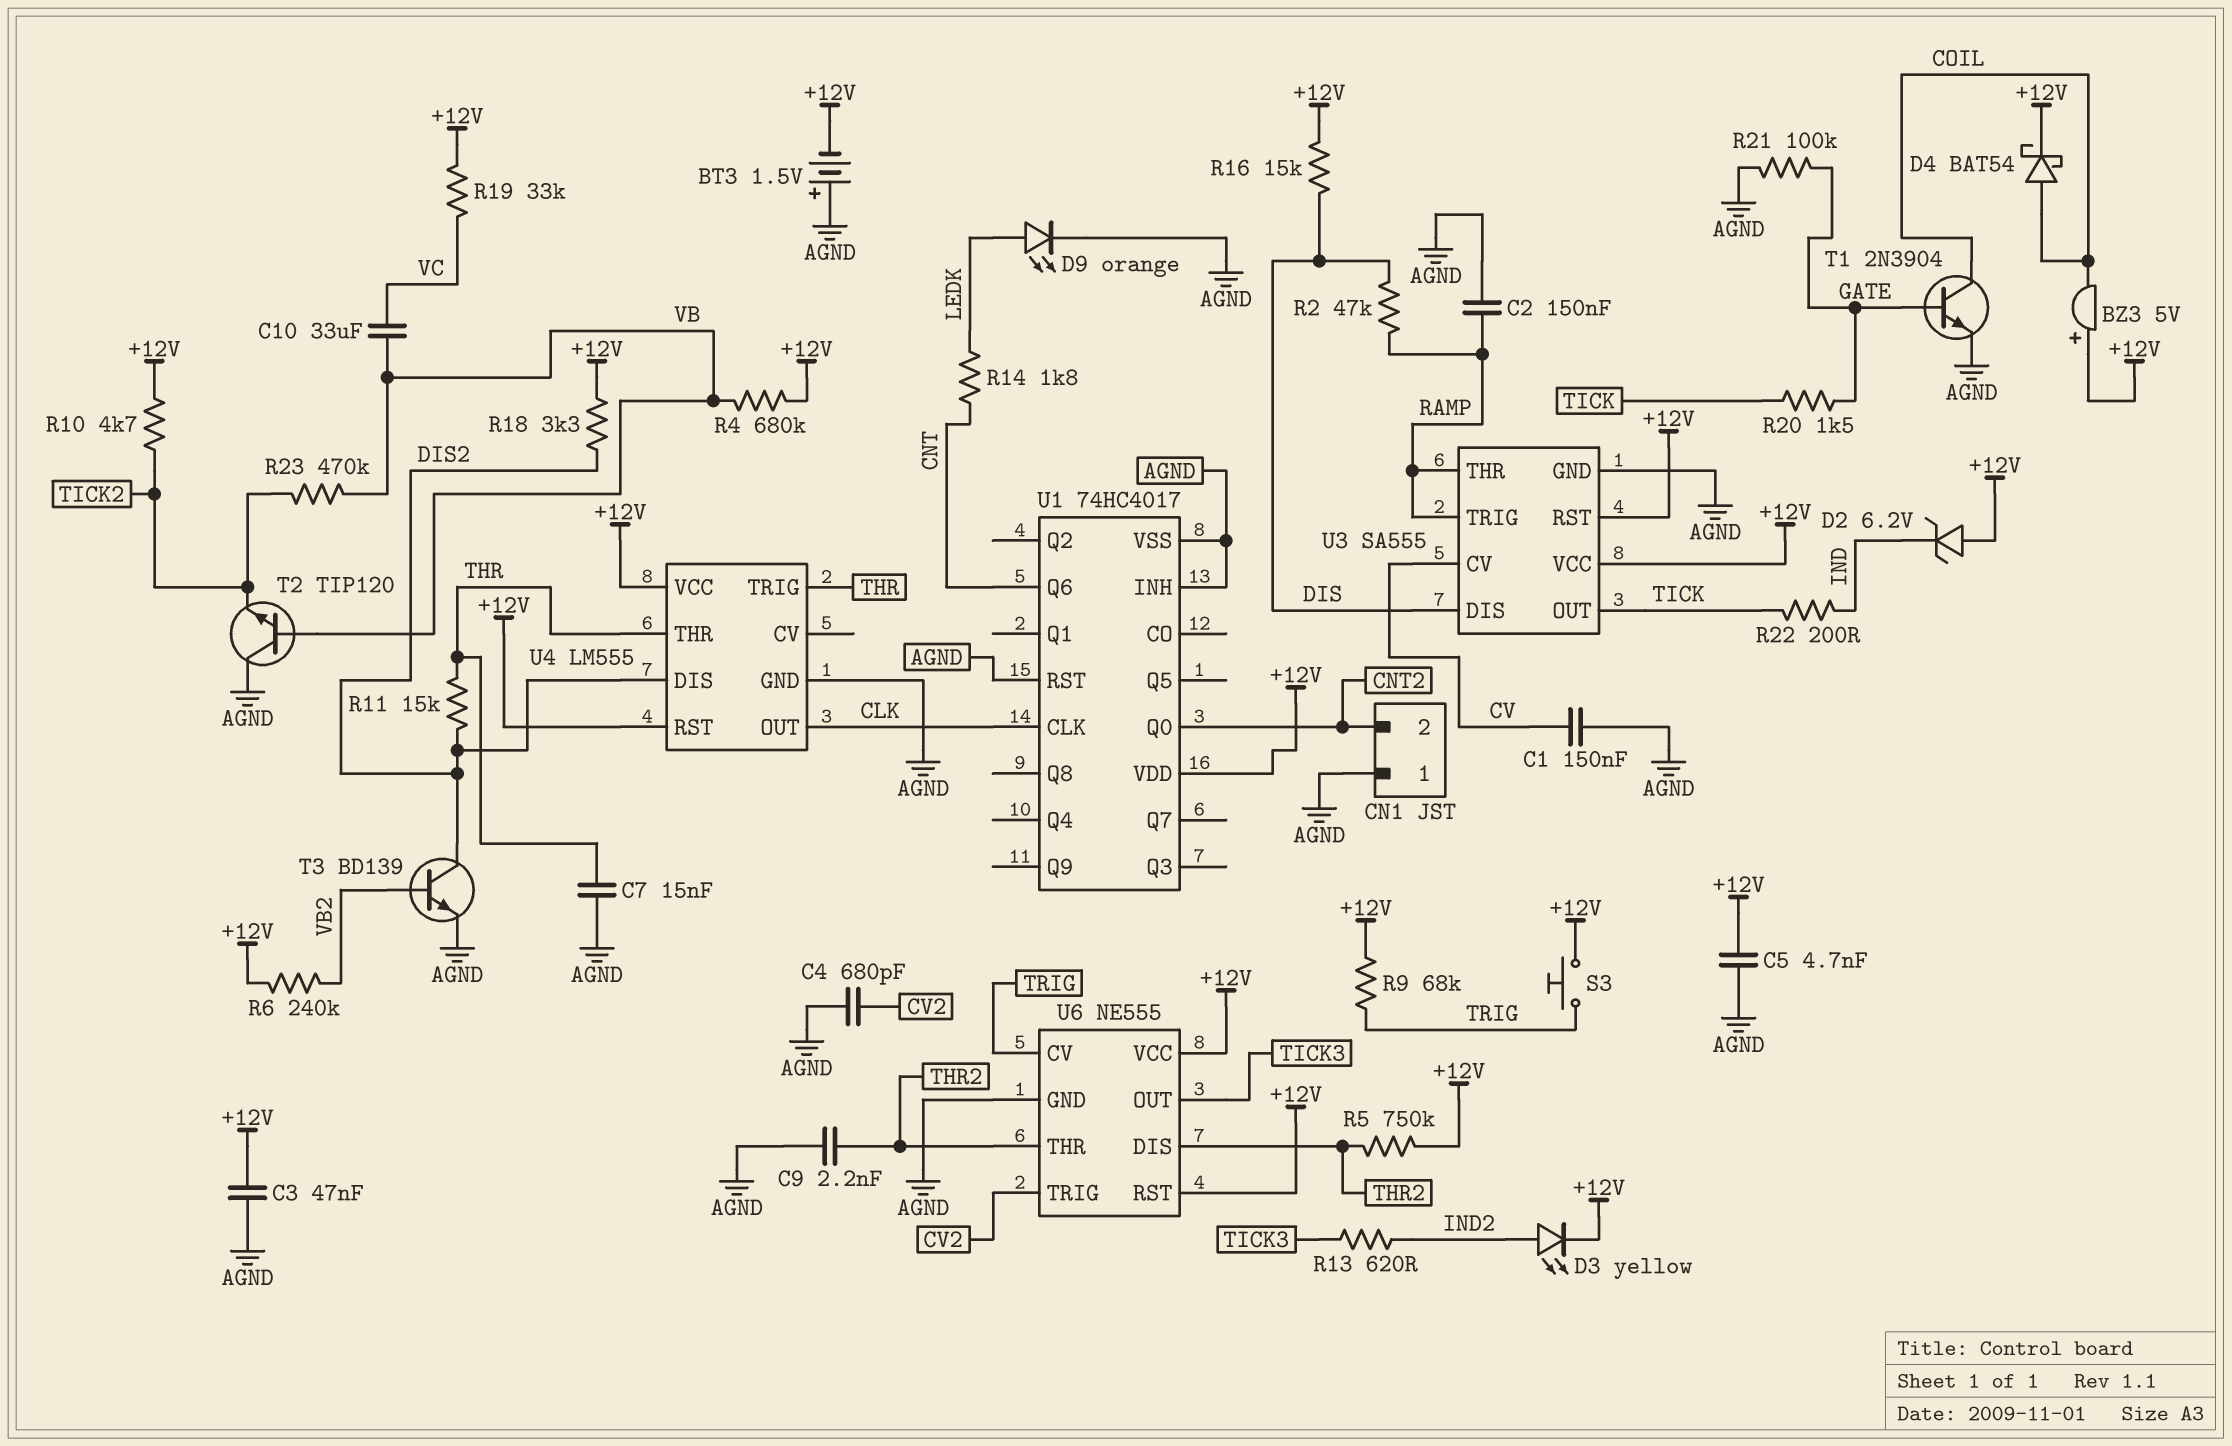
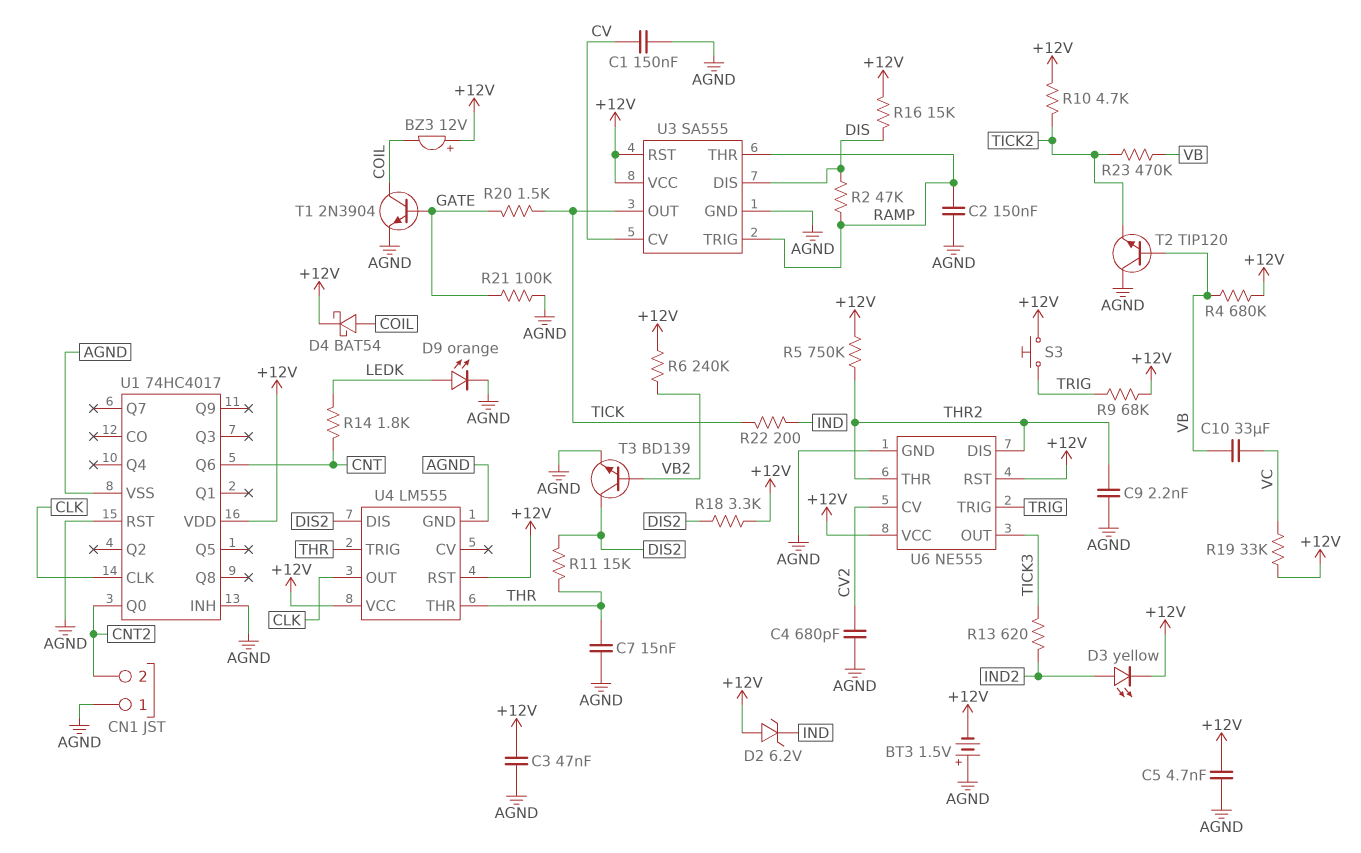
BZ3: buzzer 5V (plus +12V, minus COIL) -> buzzer 12V (plus +12V, minus COIL)
U6 pin CV: TRIG -> CV2
U6 pin TRIG: CV2 -> TRIG

